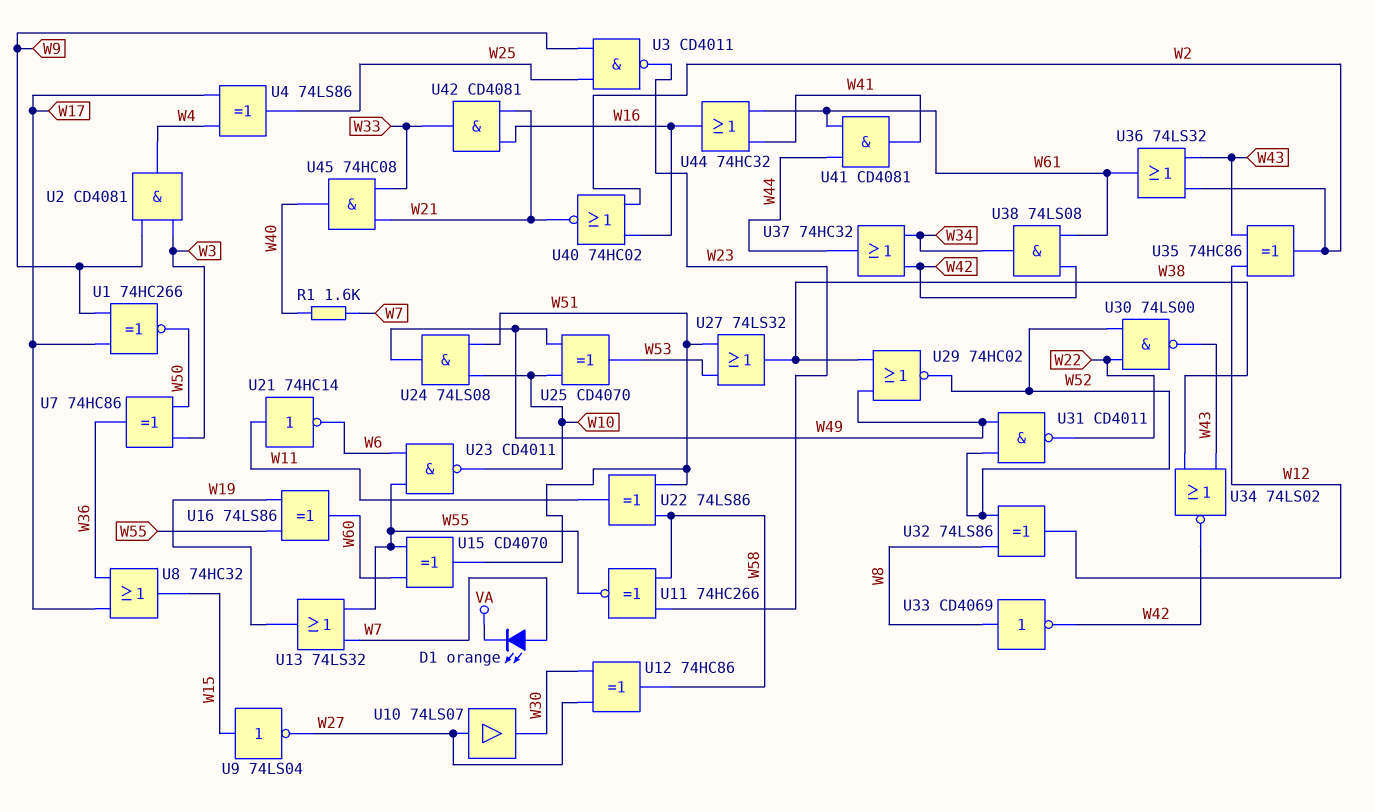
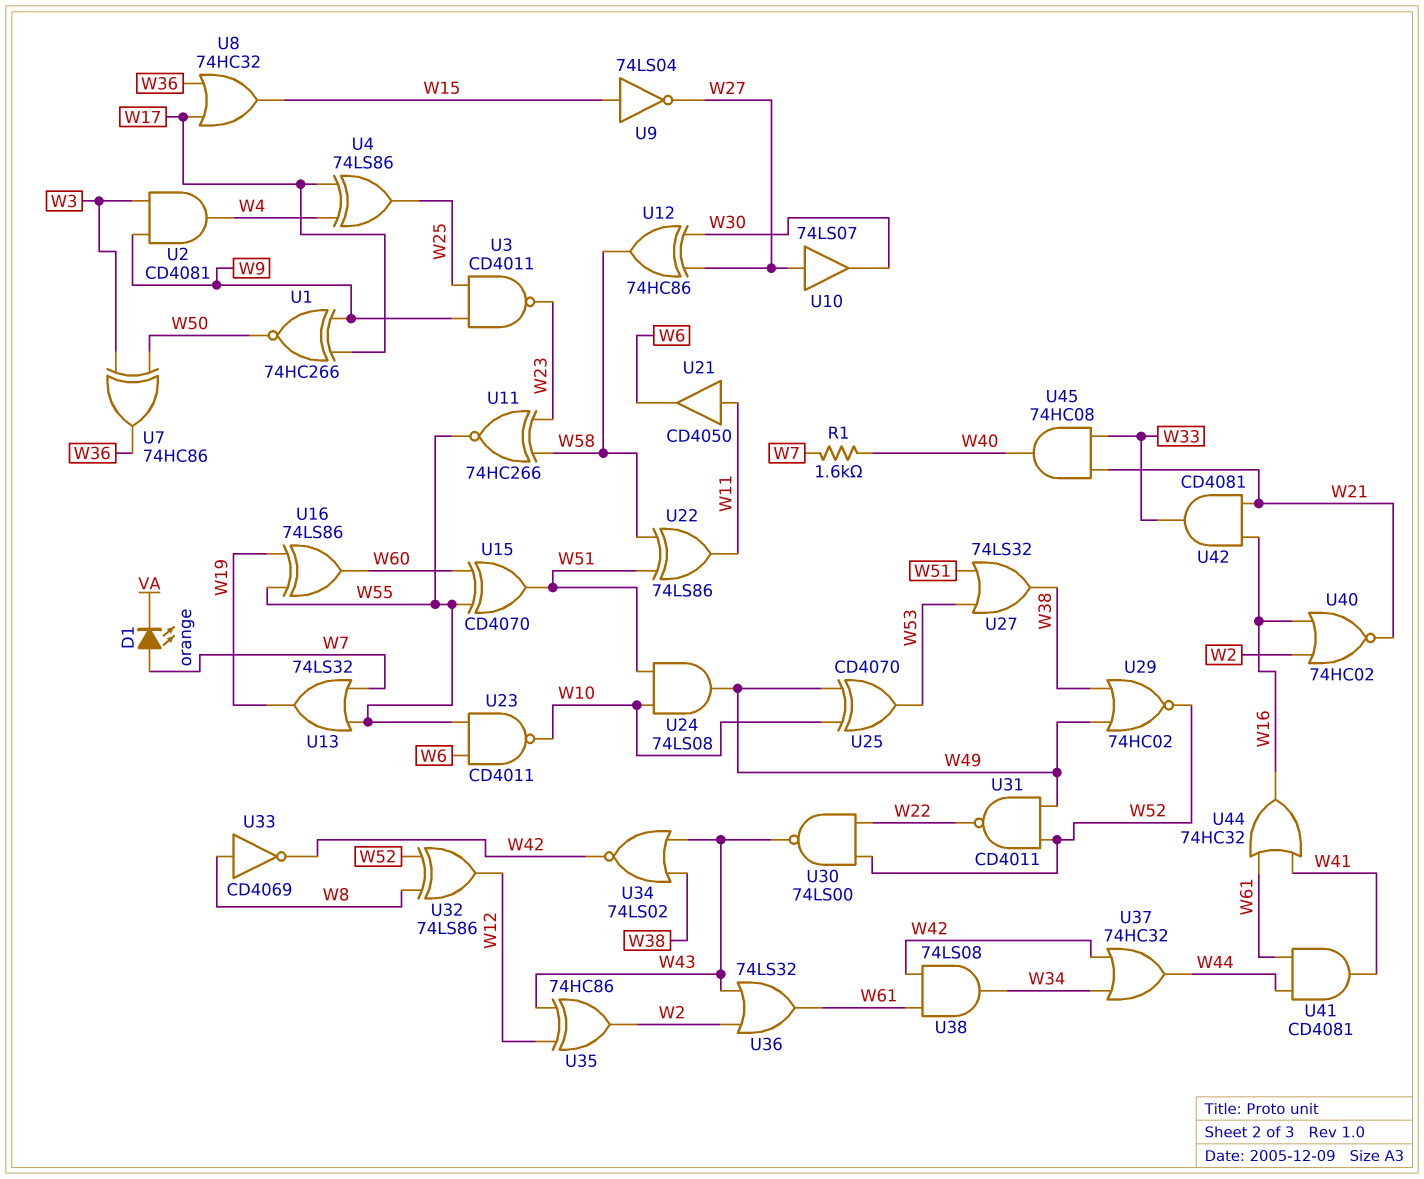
U21: NOT 74HC14 (in W11, out W6) -> buffer CD4050 (in W11, out W6)

